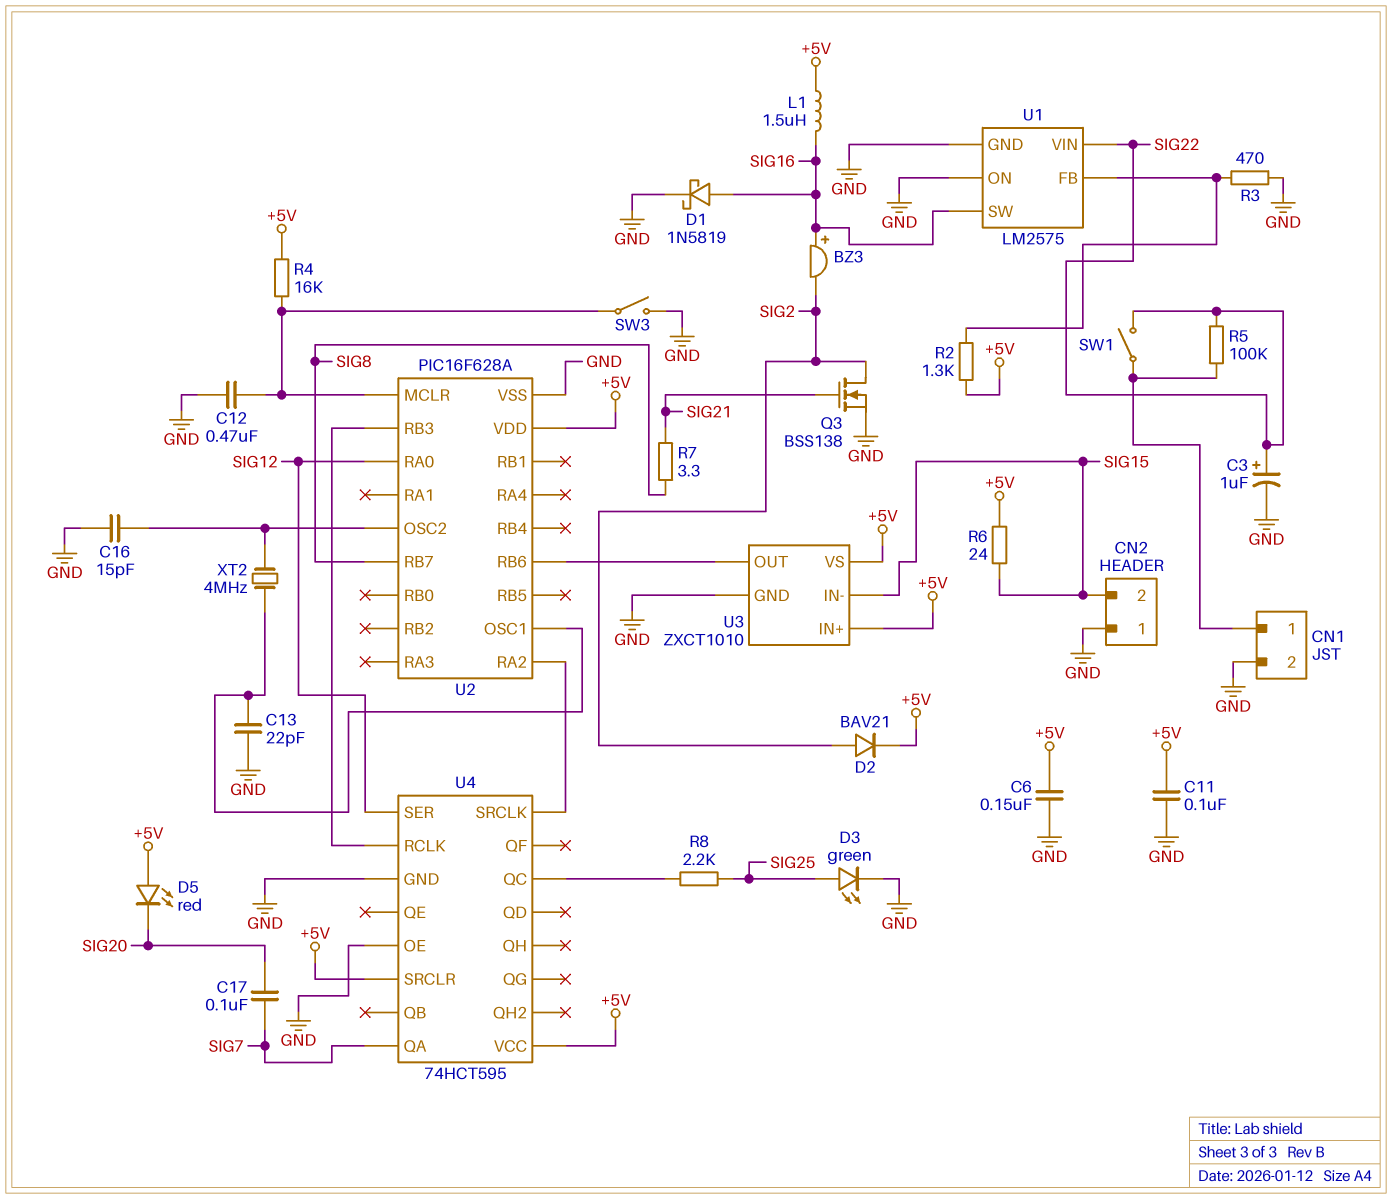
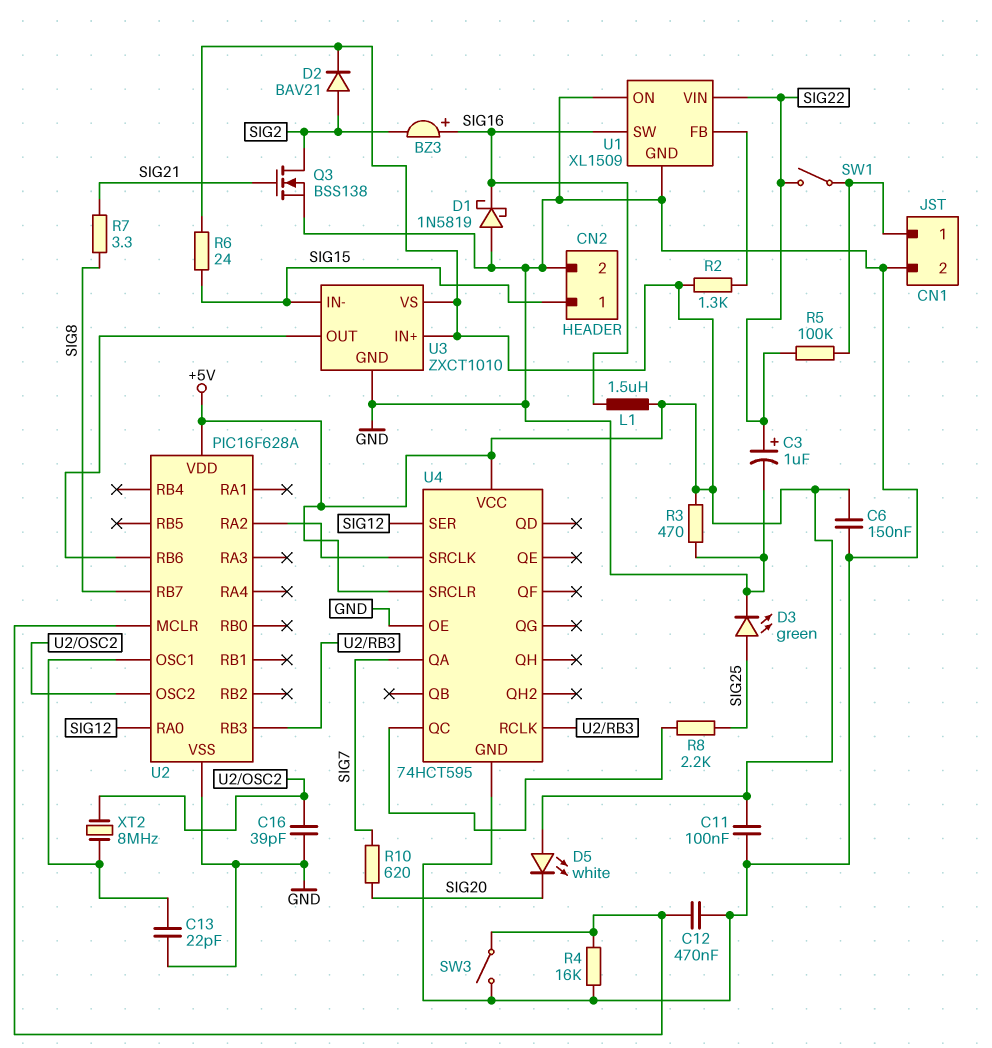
C16: 15pF (GND, U2/OSC2) -> 39pF (GND, U2/OSC2)
C17: 100nF (SIG7, SIG20) -> none
CN2 pin 1: GND -> SIG15
CN2 pin 2: SIG15 -> GND
D1: schottky 1N5819 (A SIG16, K GND) -> schottky 1N5819 (A GND, K SIG16)
D5: LED red (A +5V, K SIG20) -> LED white (A +5V, K SIG20)
R3: 470 (GND, U1/FB) -> 470 (+5V, GND)
R4: 16k (+5V, U2/MCLR) -> 16k (GND, U2/MCLR)
R10: none -> 620 (SIG7, SIG20)
U1: LM2575 -> XL1509
XT2: 4MHz (U2/OSC1, U2/OSC2) -> 8MHz (U2/OSC1, U2/OSC2)

